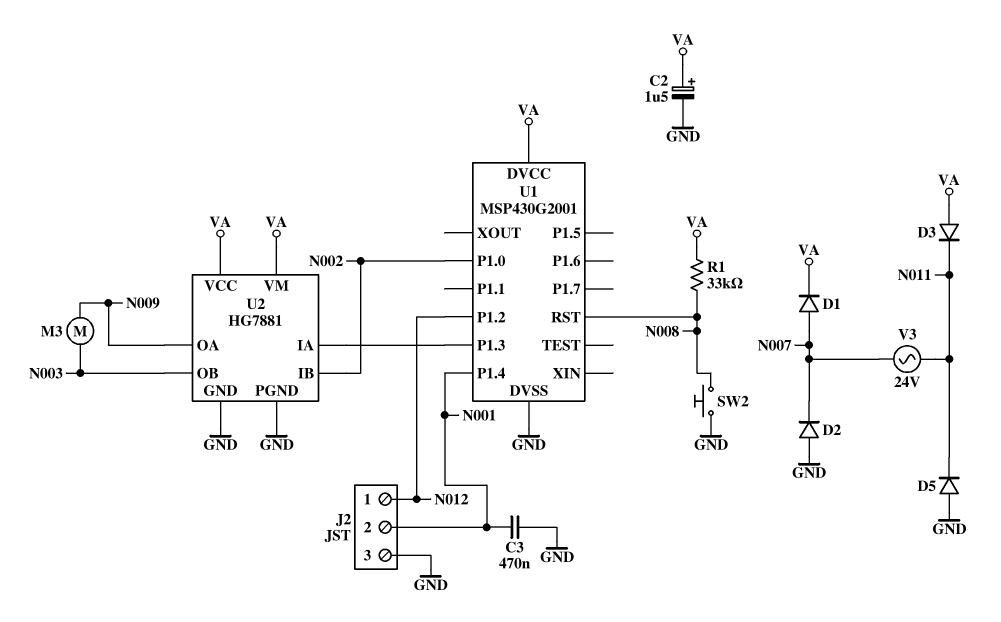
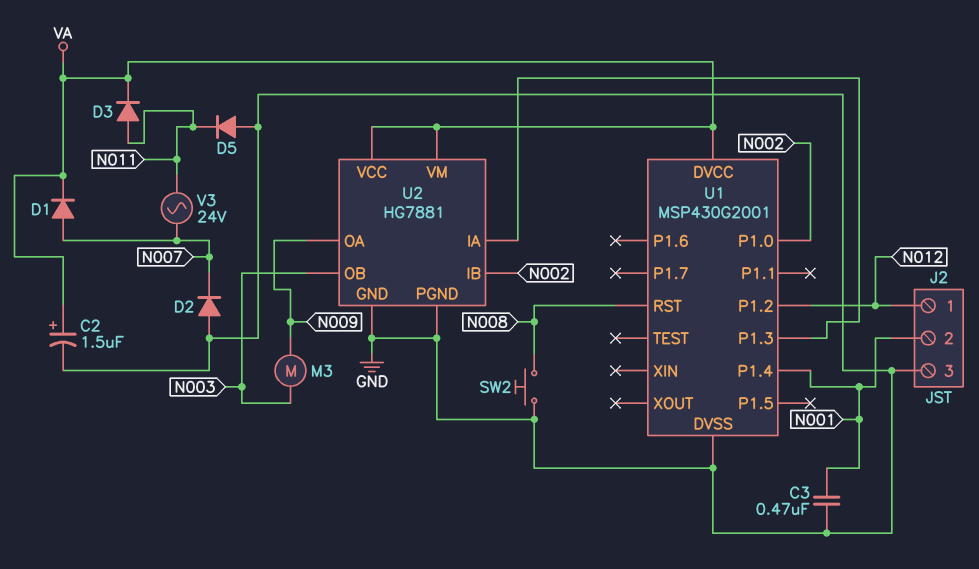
D3: diode (A VA, K N011) -> diode (A N011, K VA)
R1: 33k (N008, VA) -> none

